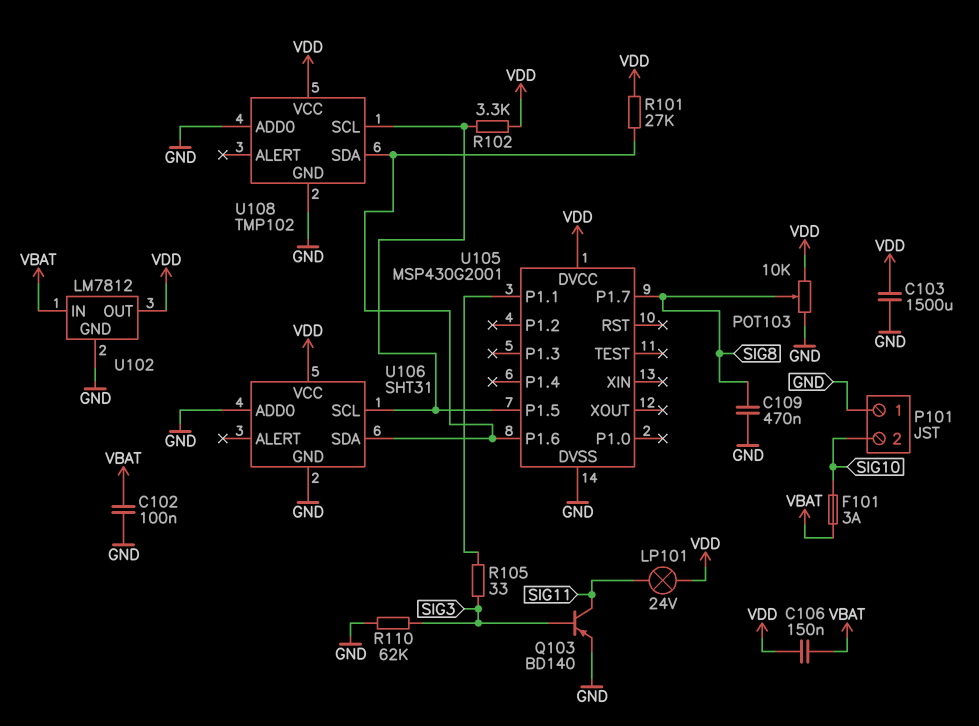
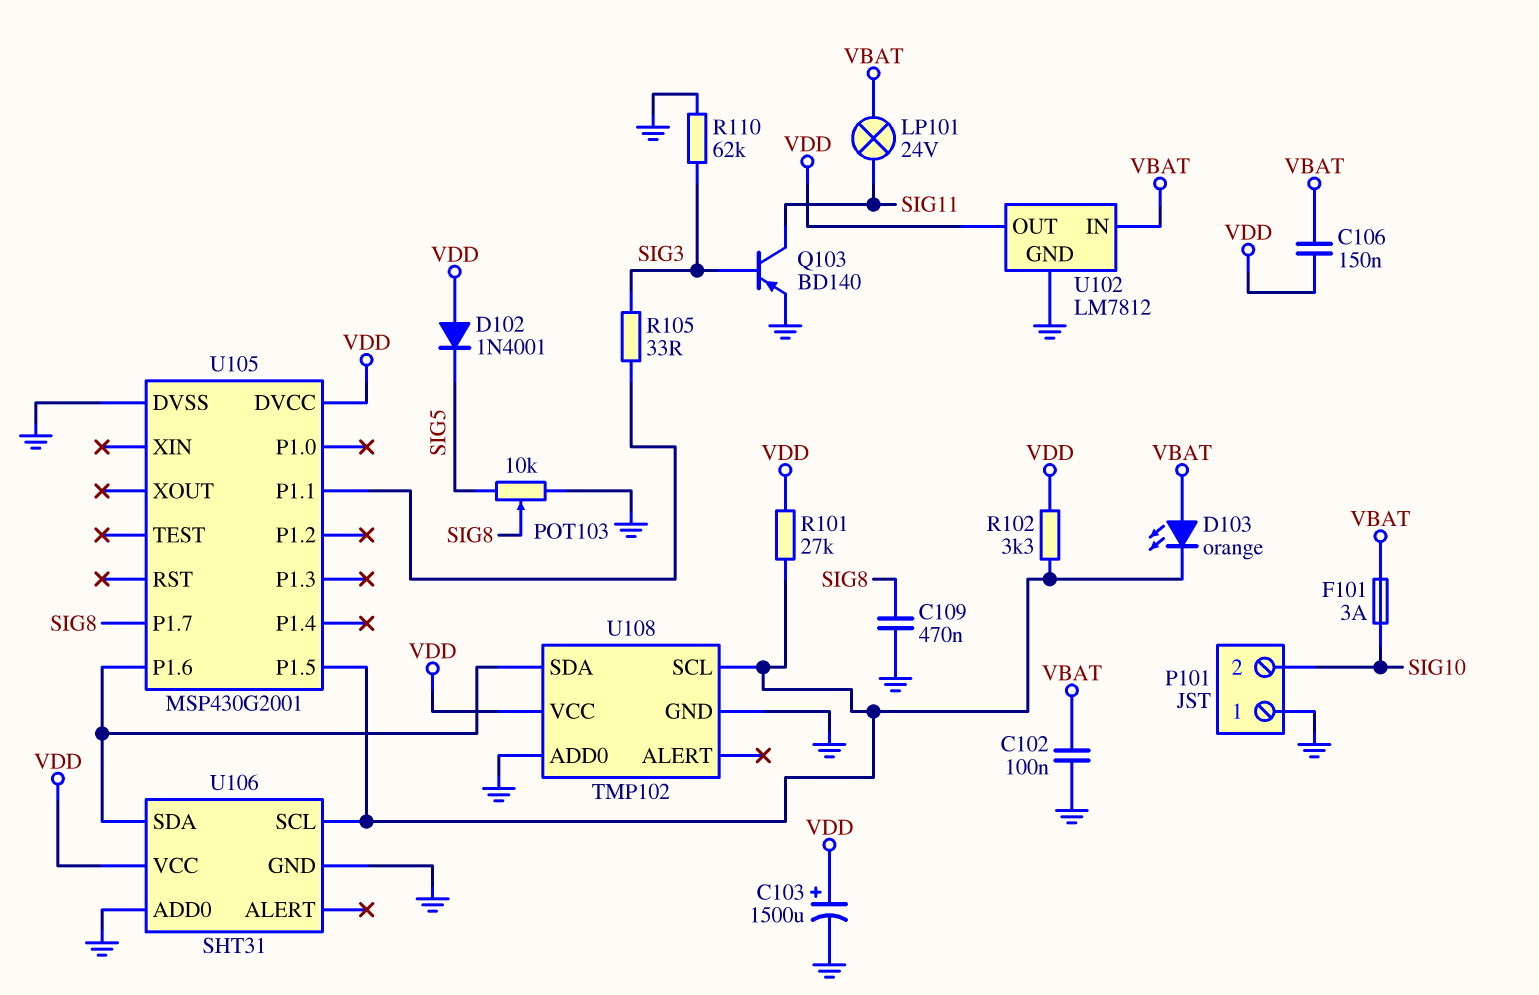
C103: 1500uF (GND, VDD) -> 1500uF (plus VDD, minus GND)
D102: none -> diode 1N4001 (A VDD, K SIG5)
D103: none -> LED orange (A VBAT, K U105/P1.5)
LP101: lamp 24V (SIG11, VDD) -> lamp 24V (SIG11, VBAT)
POT103: 10k (GND, VDD, wiper SIG8) -> 10k (GND, SIG5, wiper SIG8)
R101: 27k (U105/P1.6, VDD) -> 27k (U105/P1.5, VDD)

